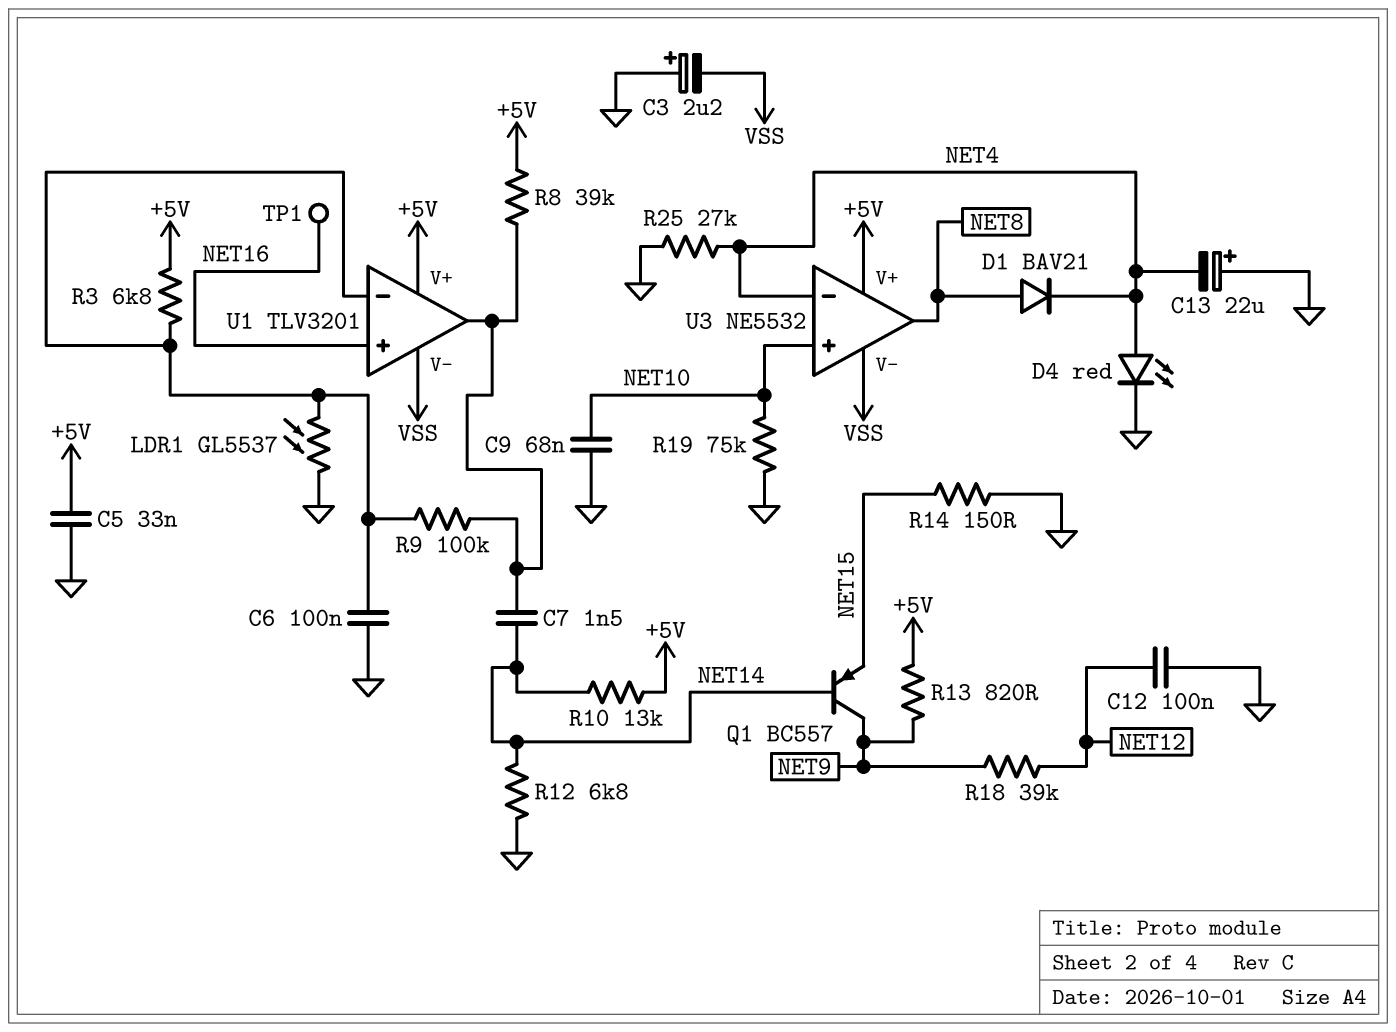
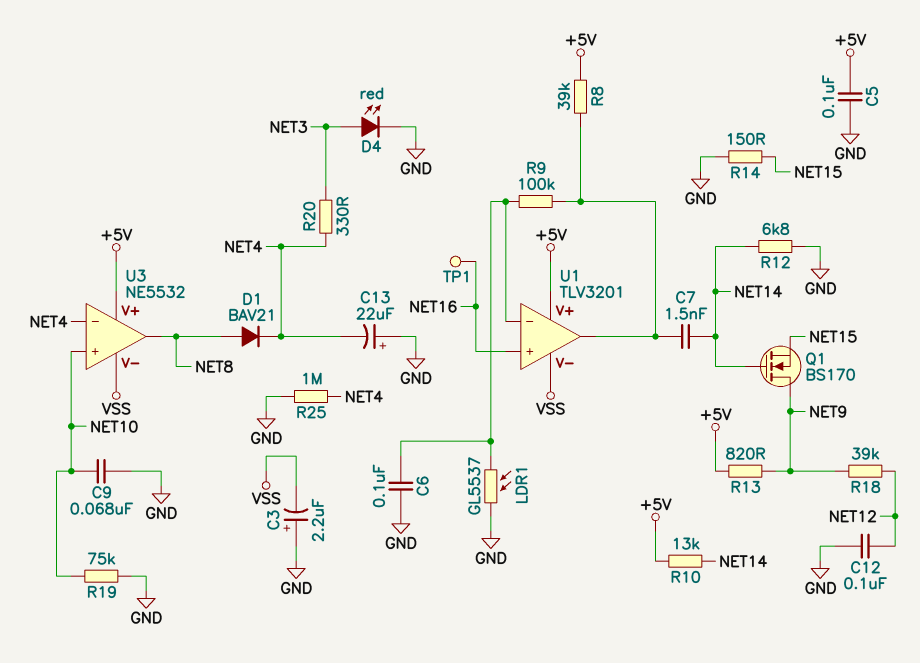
C5: 33nF (+5V, GND) -> 100nF (+5V, GND)
D4: LED red (A NET4, K GND) -> LED red (A NET3, K GND)
Q1: PNP BC557 (B NET14, C NET9, E NET15) -> NMOS BS170 (G NET14, D NET9, S NET15)
R3: 6.8k (+5V, U1/in-) -> none
R20: none -> 330 (NET3, NET4)
R25: 27k (GND, NET4) -> 1M (GND, NET4)

